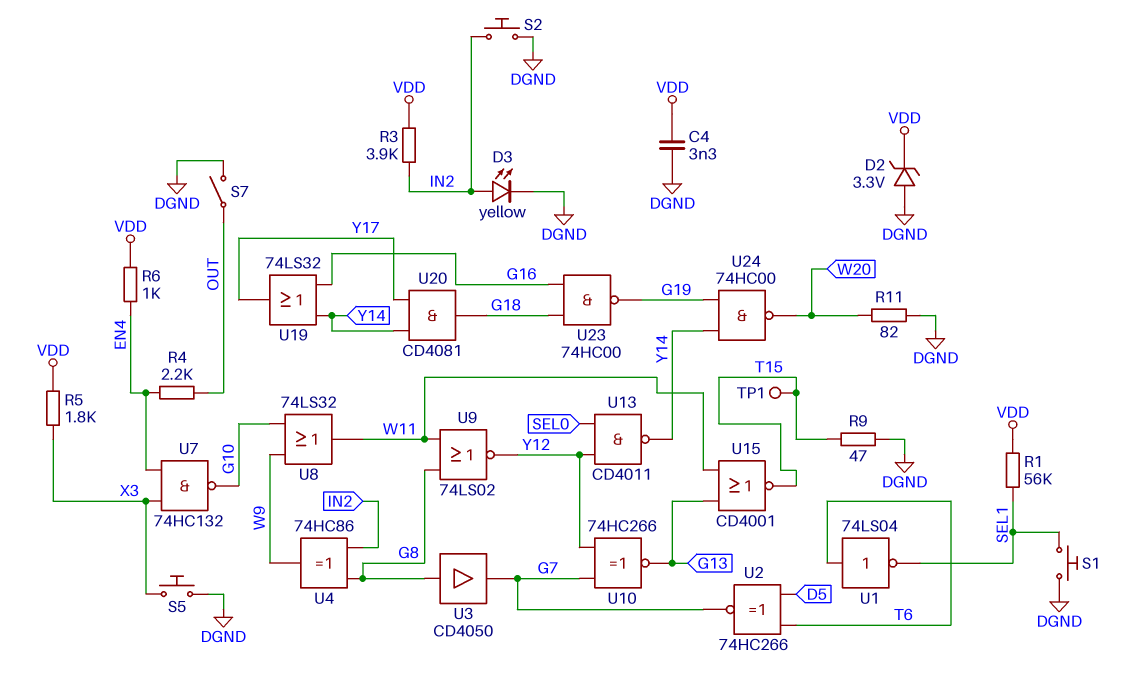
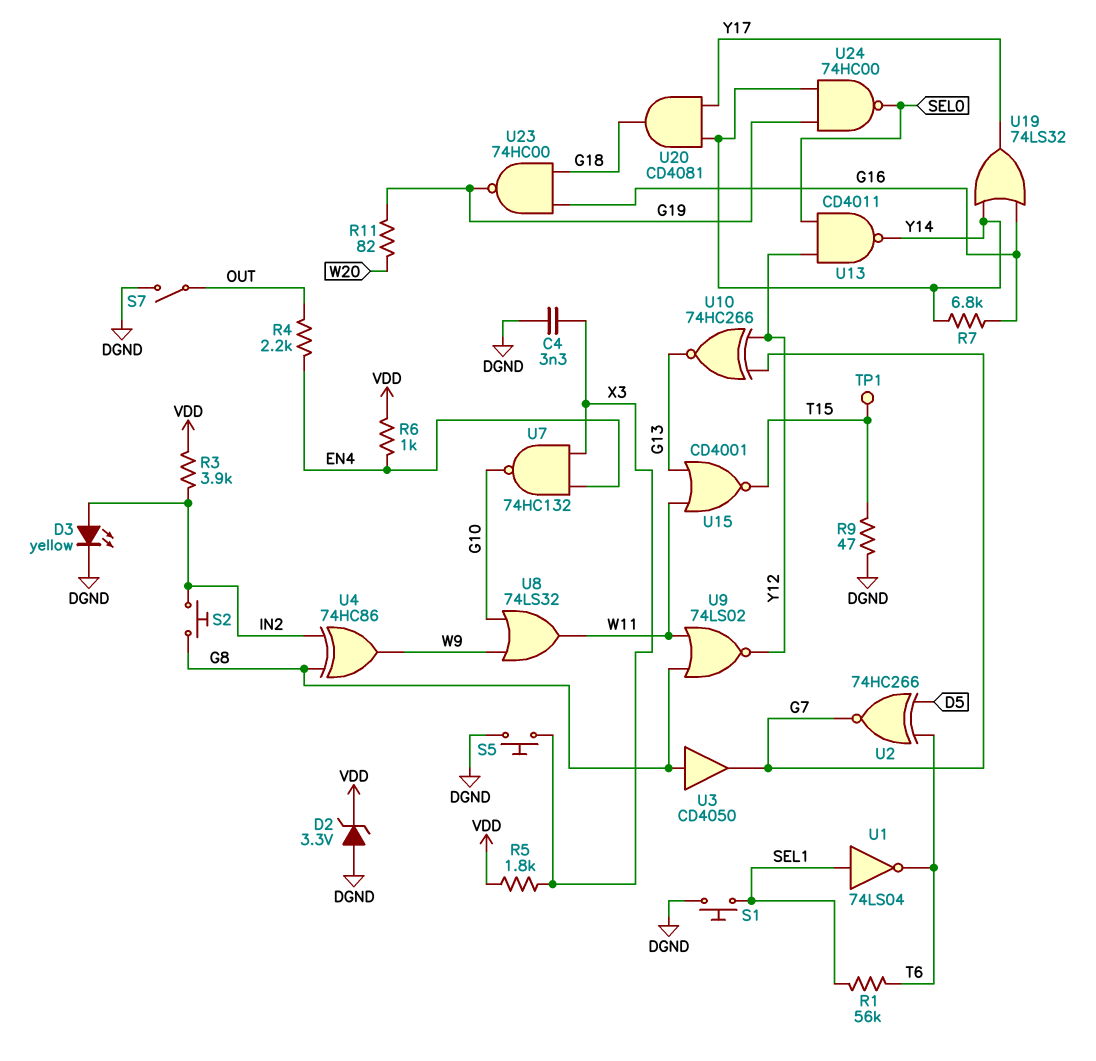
C4: 3.3nF (DGND, VDD) -> 3.3nF (DGND, X3)
R1: 56k (SEL1, VDD) -> 56k (SEL1, T6)
R7: none -> 6.8k (G16, Y14)
R11: 82 (DGND, W20) -> 82 (G19, W20)
S2: button (DGND, IN2) -> button (G8, IN2)
U1: NOT 74LS04 (in T6, out SEL1) -> NOT 74LS04 (in SEL1, out T6)
U24: NAND 74HC00 (in G19, in Y14, out W20) -> NAND 74HC00 (in G19, in Y14, out SEL0)

